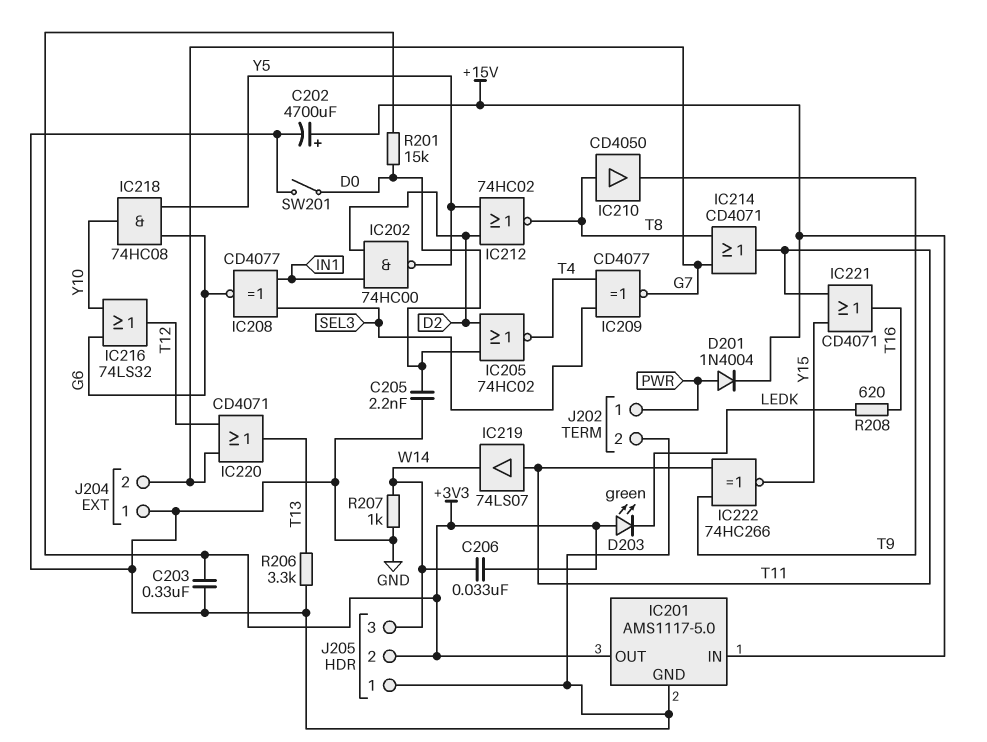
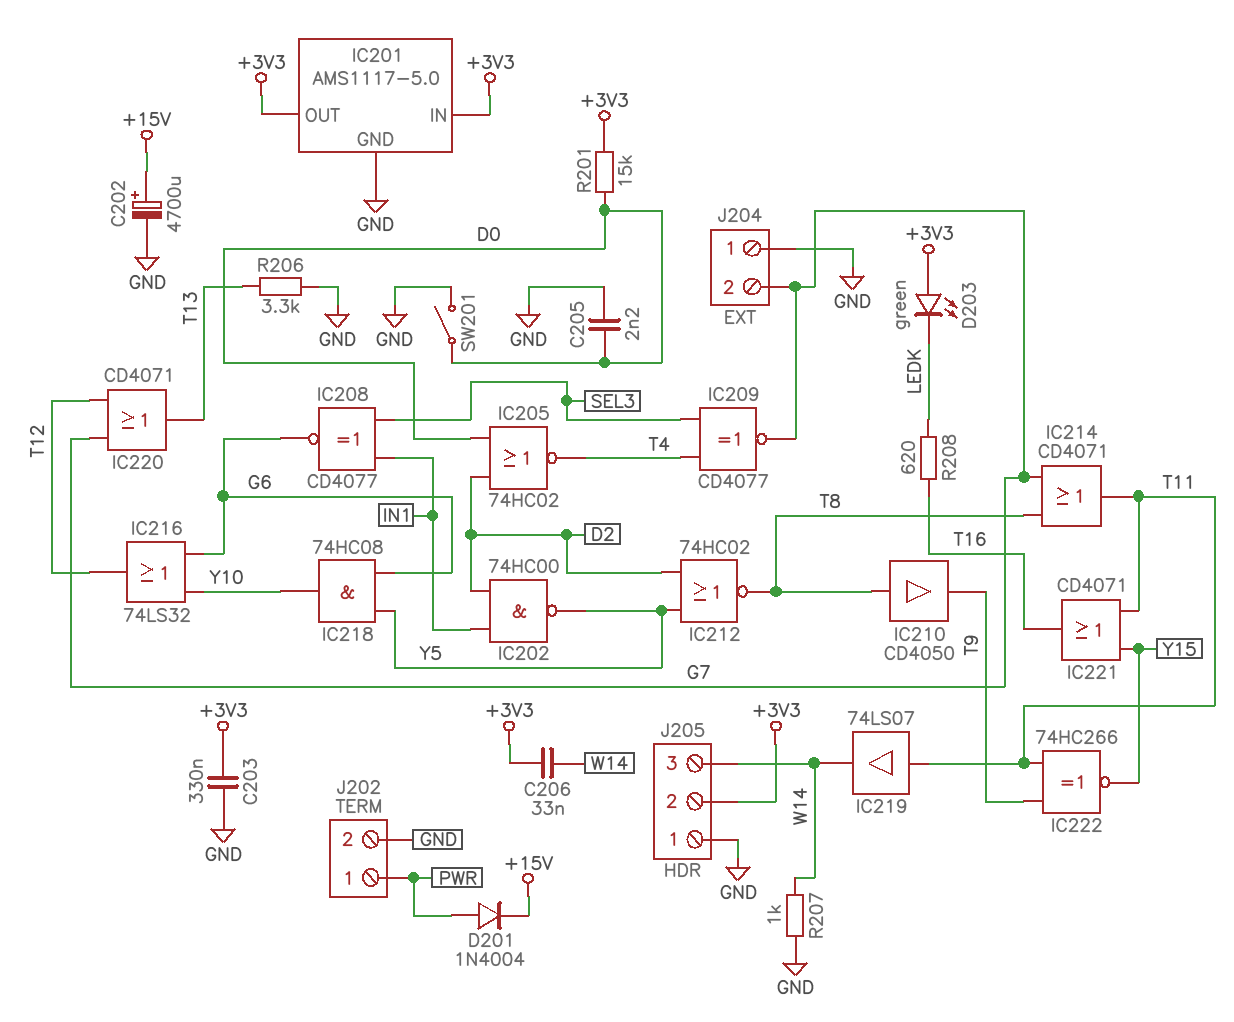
IC201 pin IN: +15V -> +3V3

